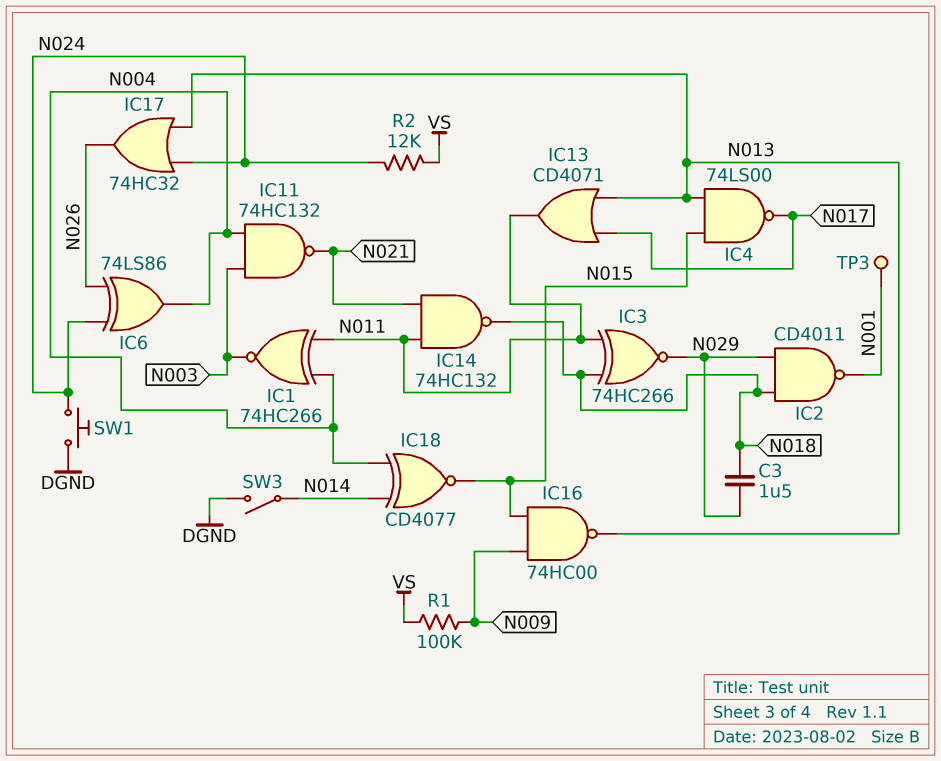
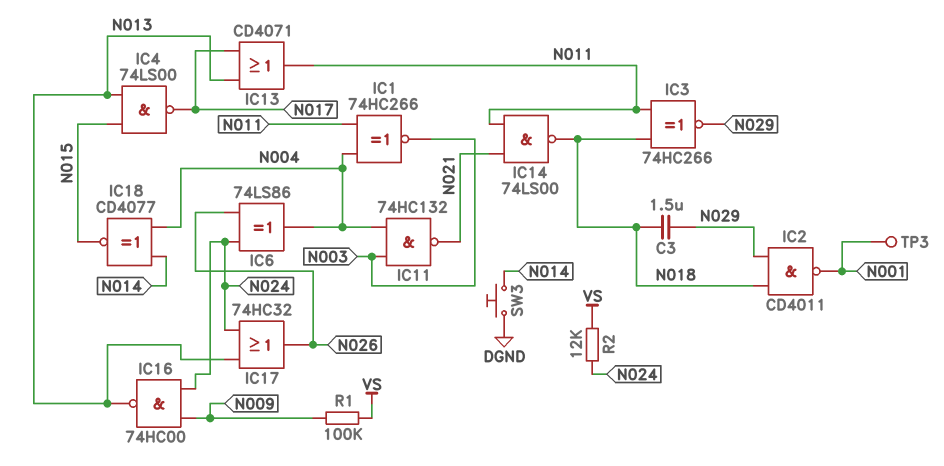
IC14: NAND 74HC132 (in N011, in N021, out N018) -> NAND 74LS00 (in N011, in N021, out N018)
IC16: NAND 74HC00 (in N009, in N015, out N013) -> NAND 74HC00 (in N009, in N024, out N013)
SW1: button (DGND, N024) -> none
SW3: switch (DGND, N014) -> button (DGND, N014)

